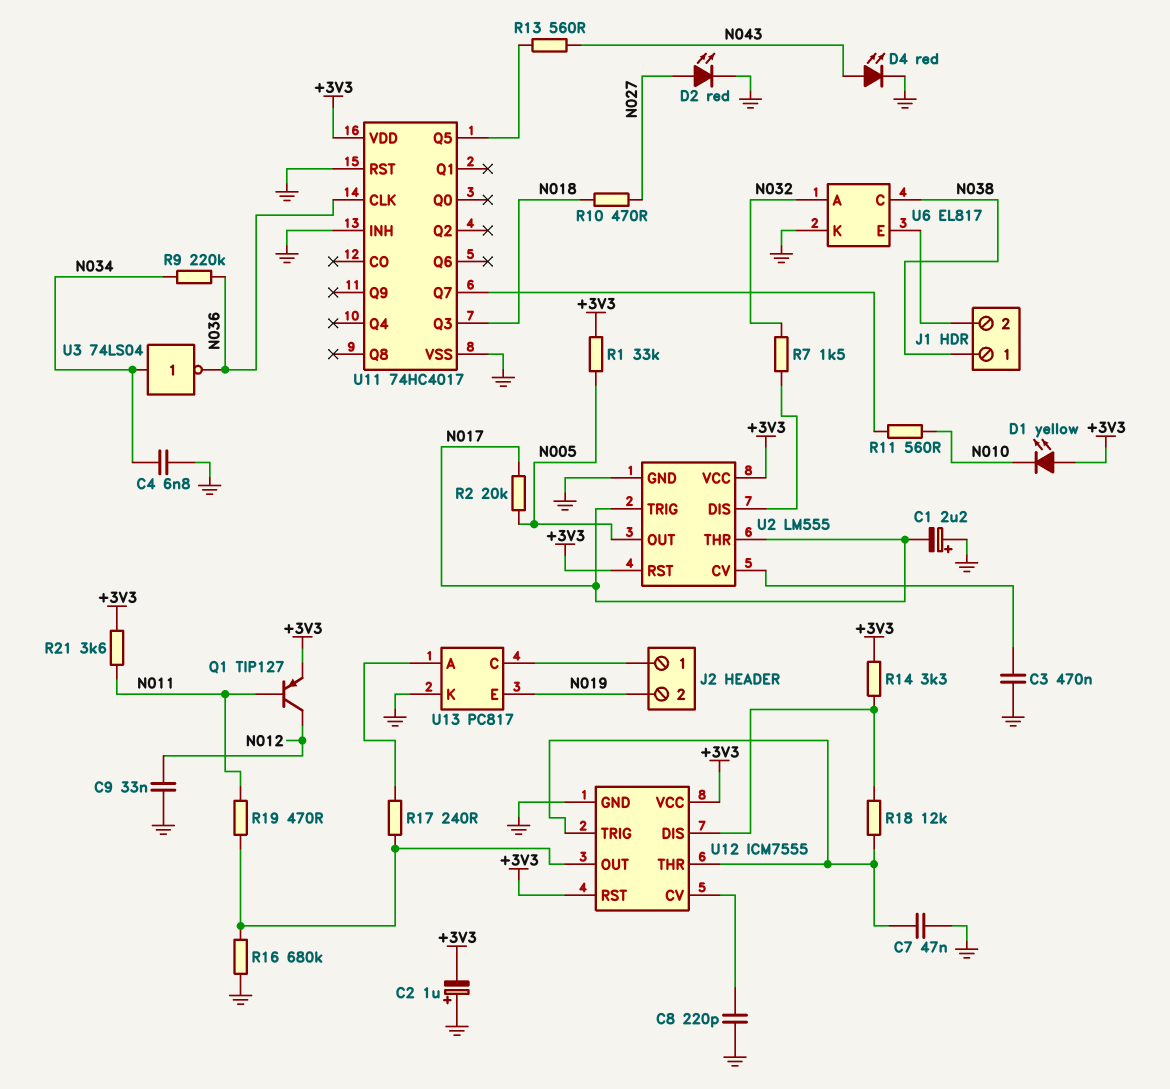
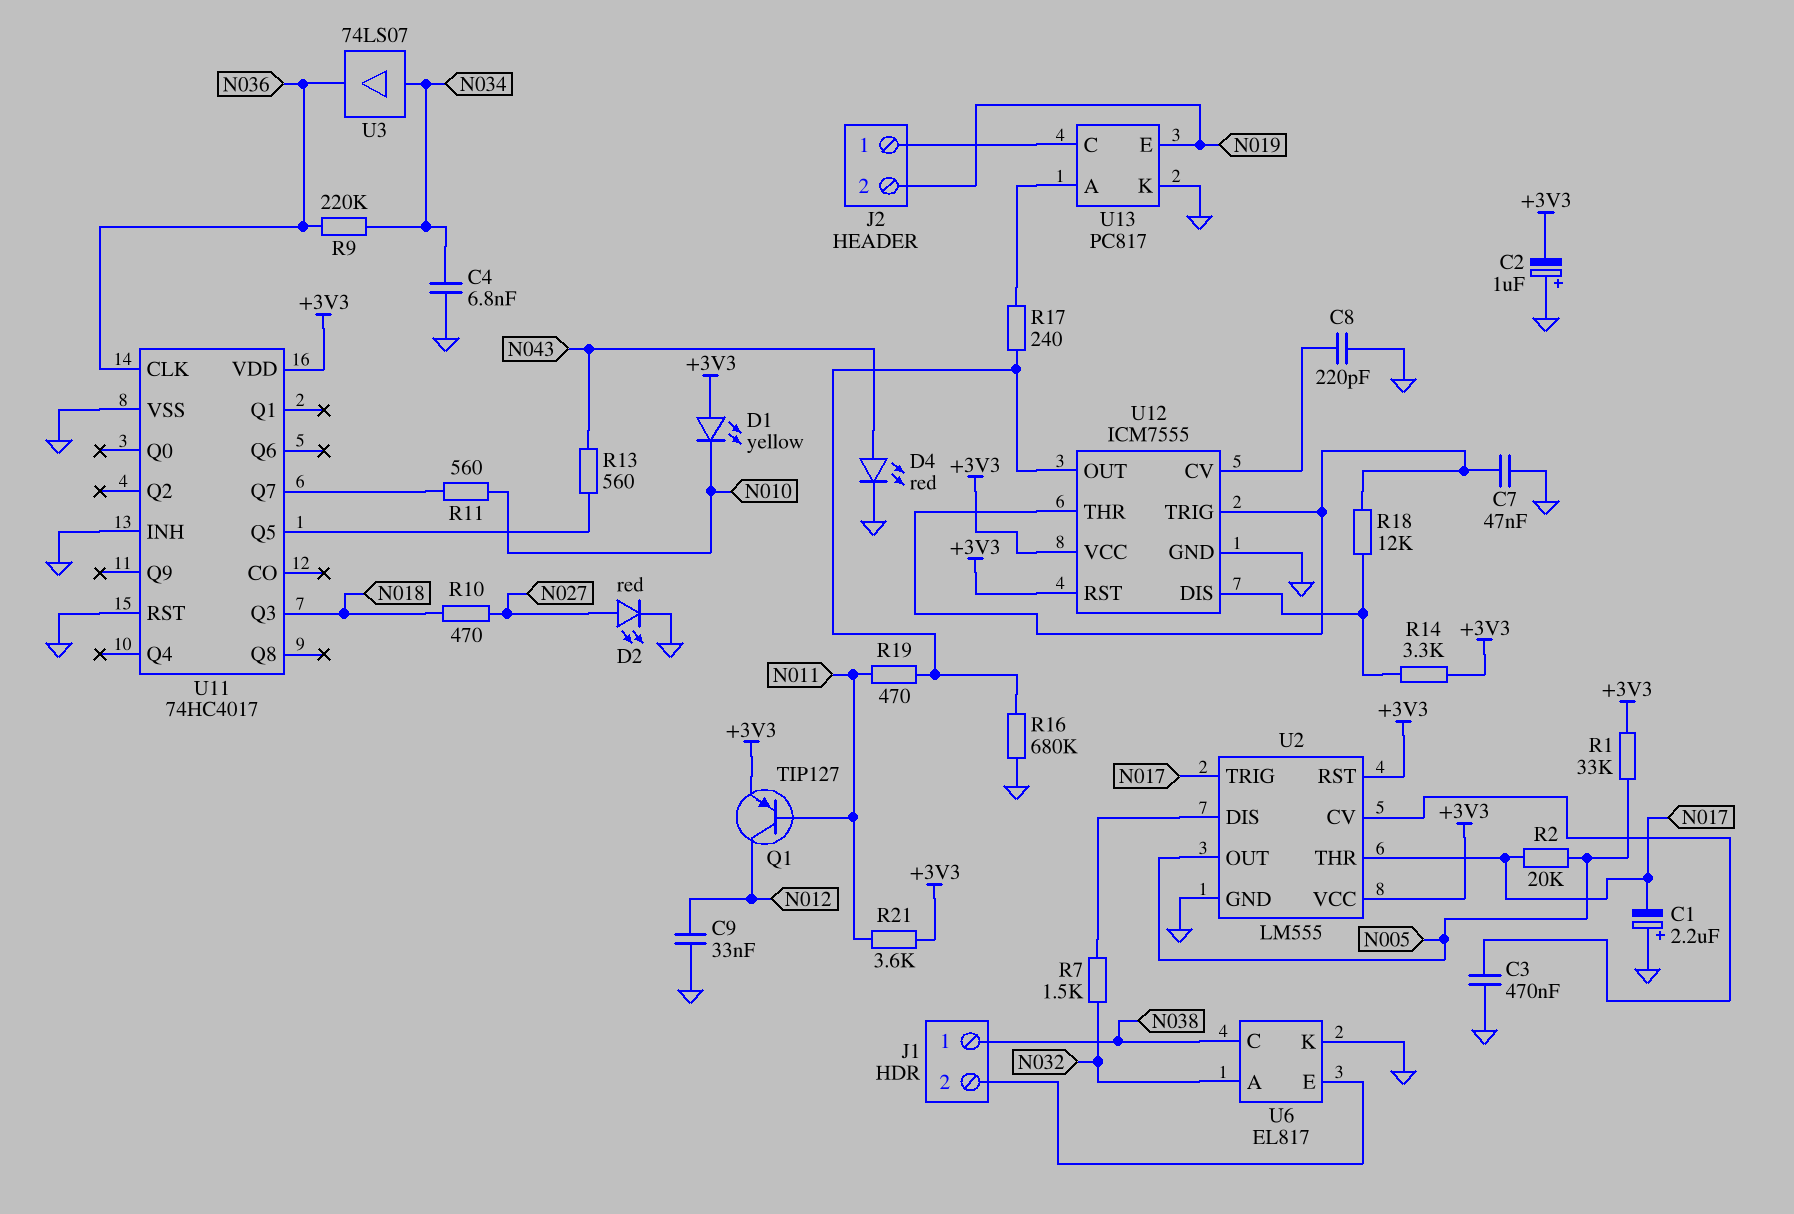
U3: NOT 74LS04 (in N034, out N036) -> buffer 74LS07 (in N034, out N036)

